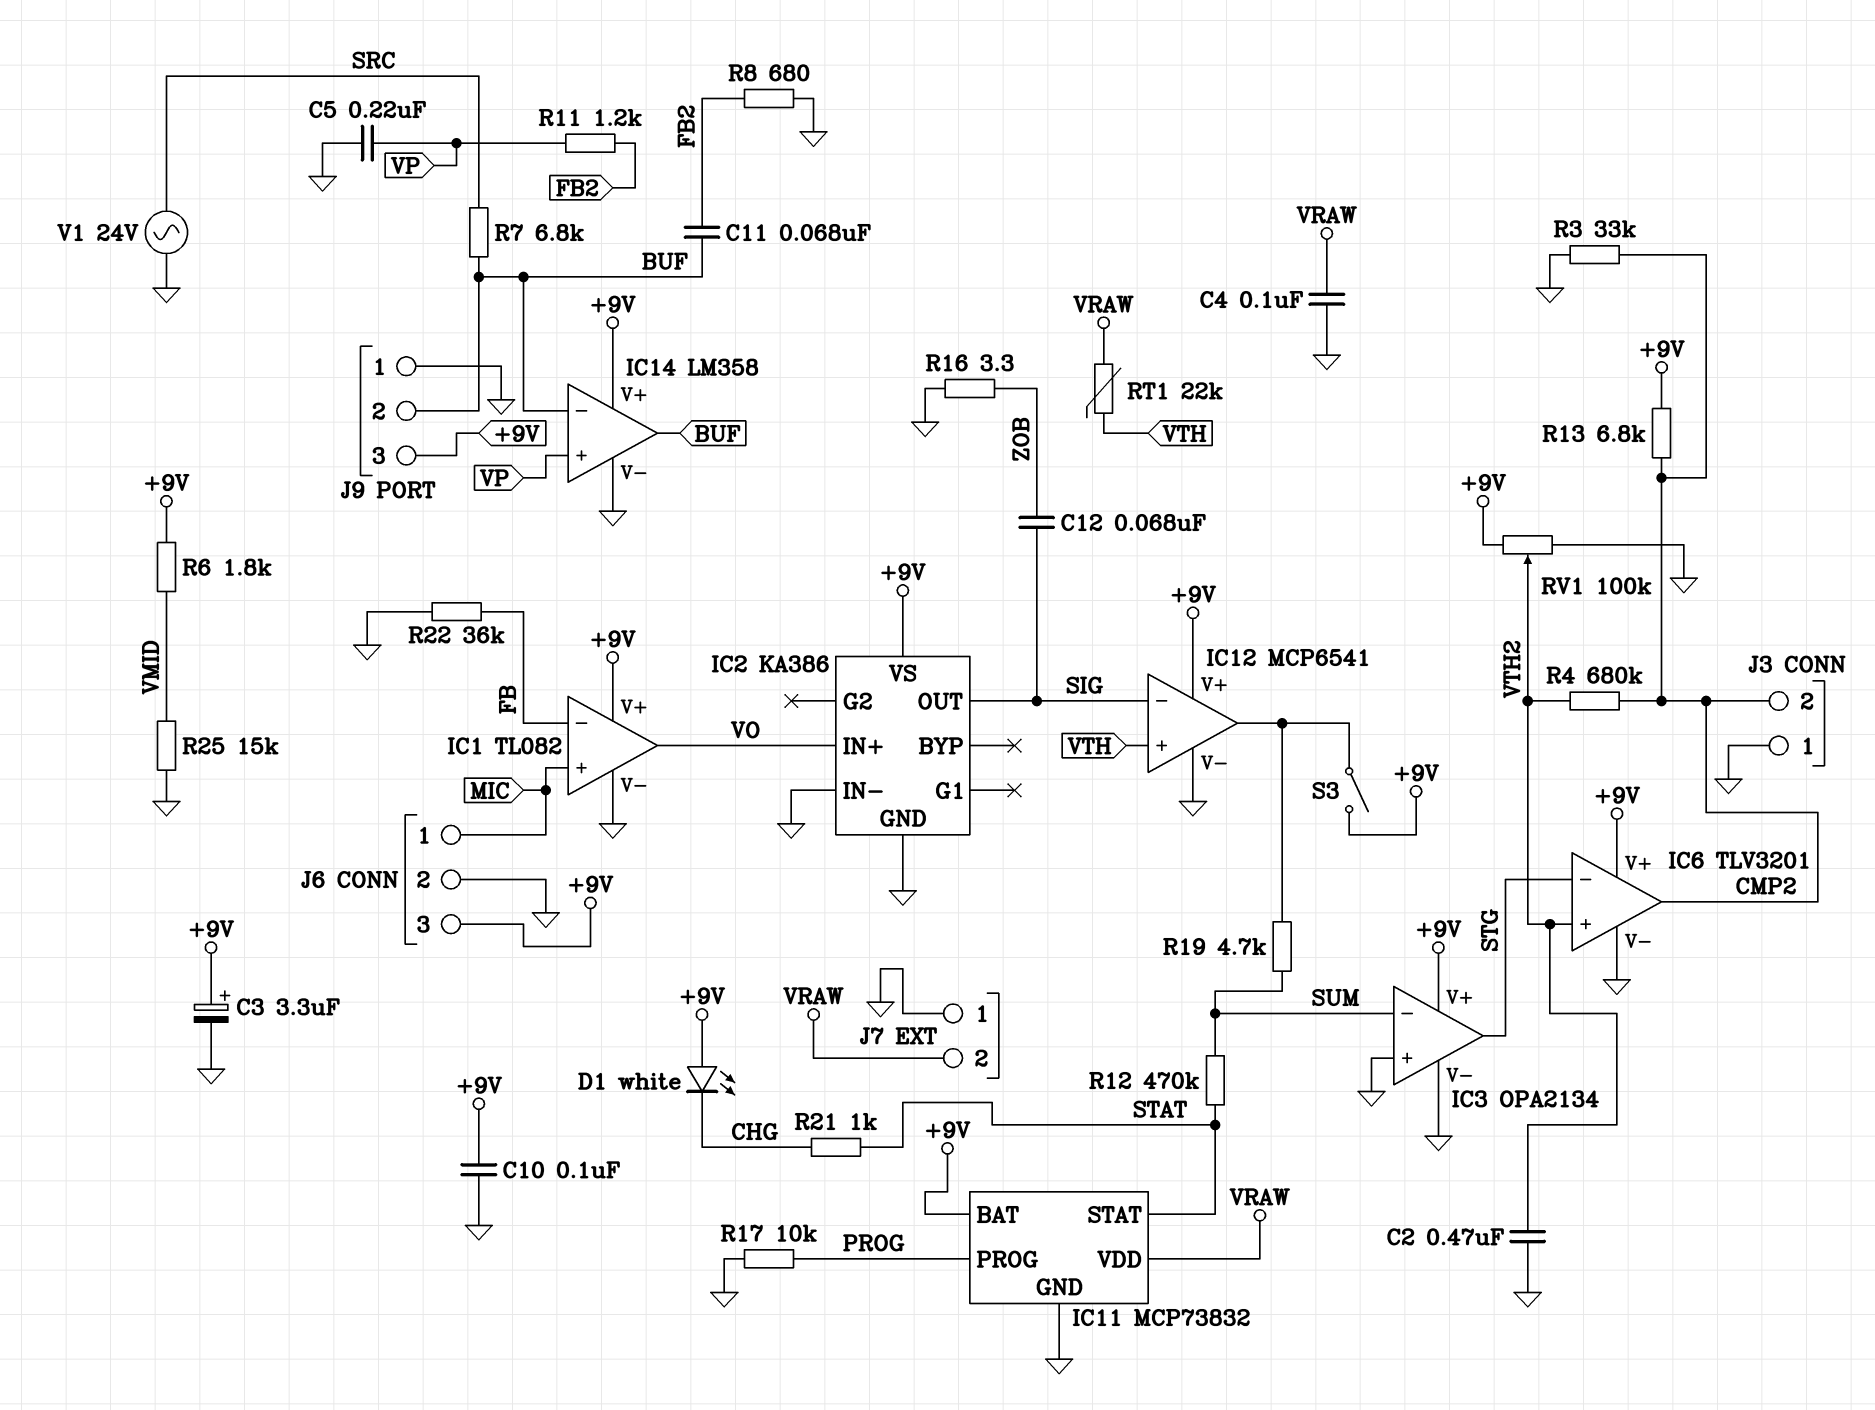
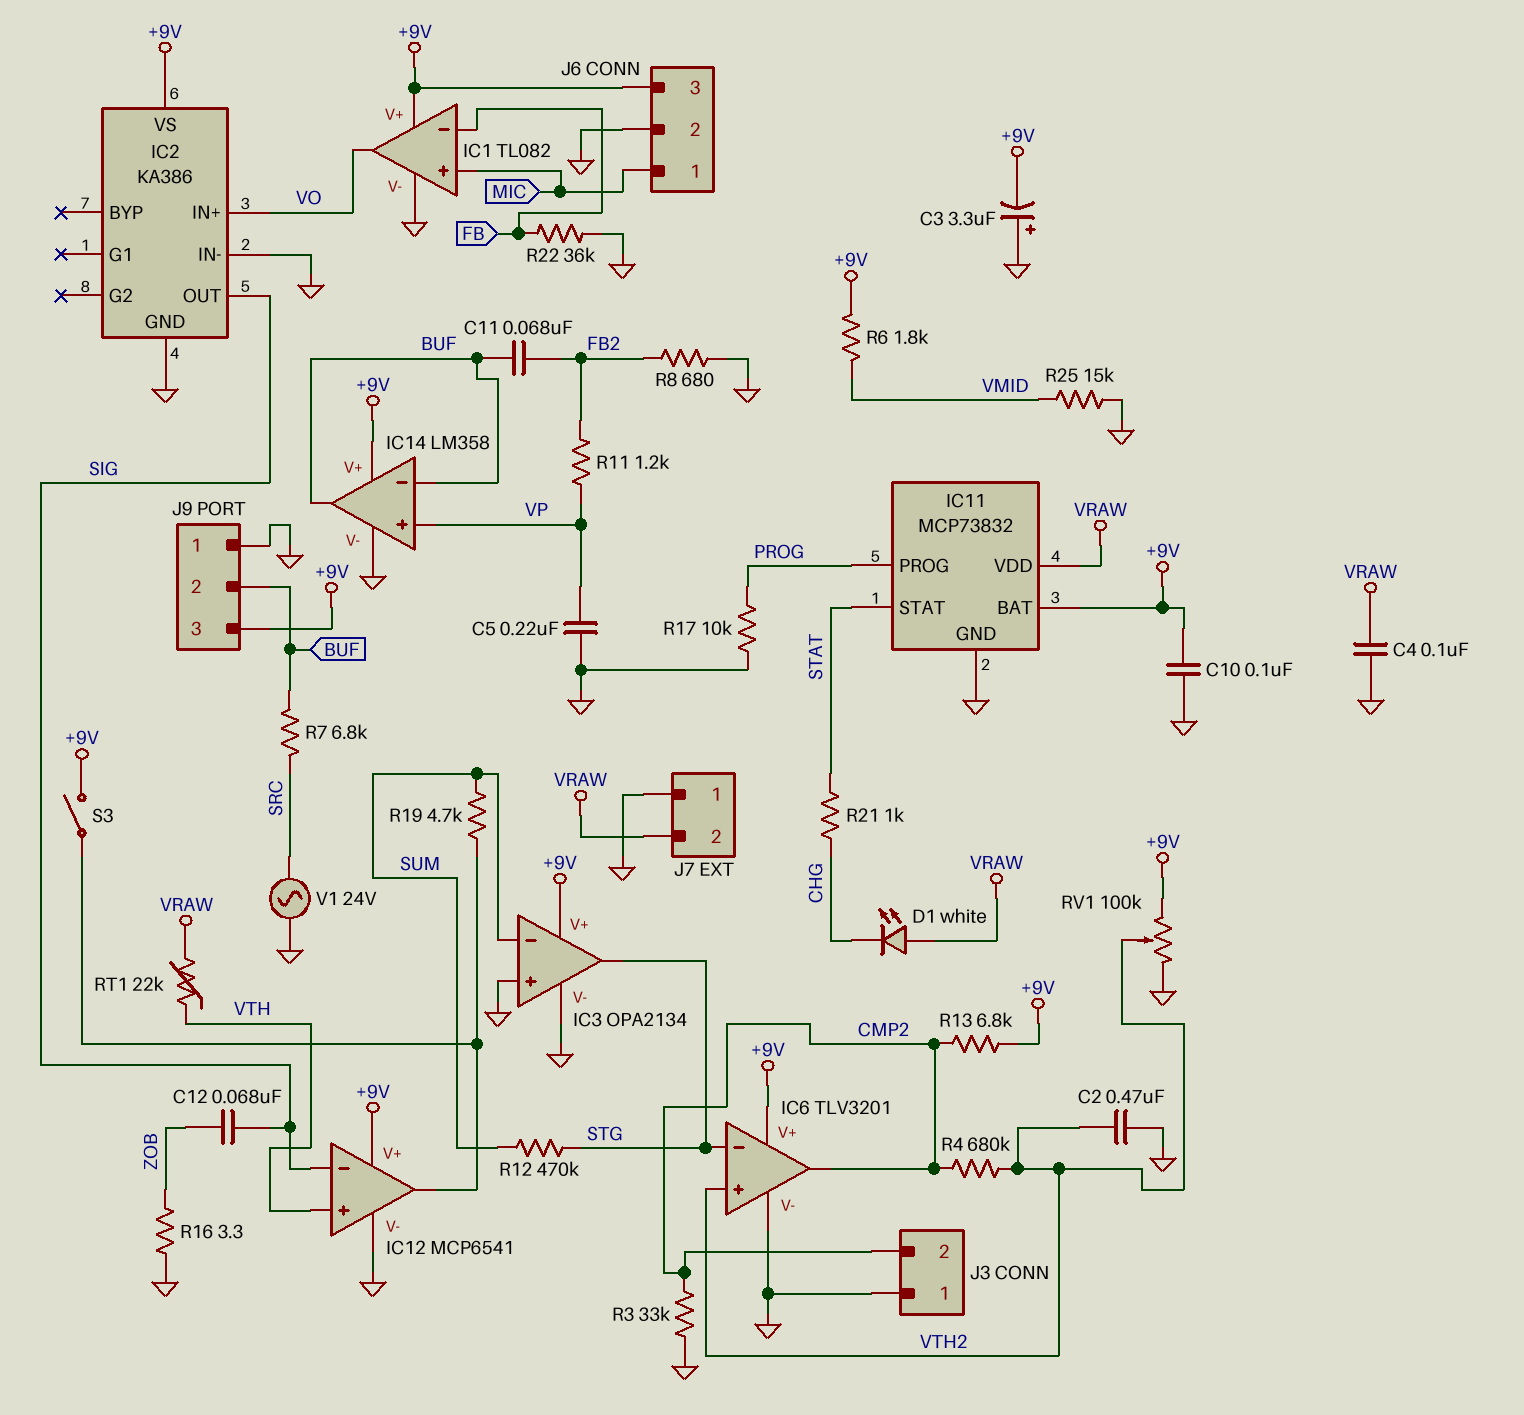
C3: 3.3uF (plus +9V, minus GND) -> 3.3uF (plus GND, minus +9V)
D1: LED white (A +9V, K CHG) -> LED white (A VRAW, K CHG)
R12: 470k (STAT, SUM) -> 470k (STG, SUM)

